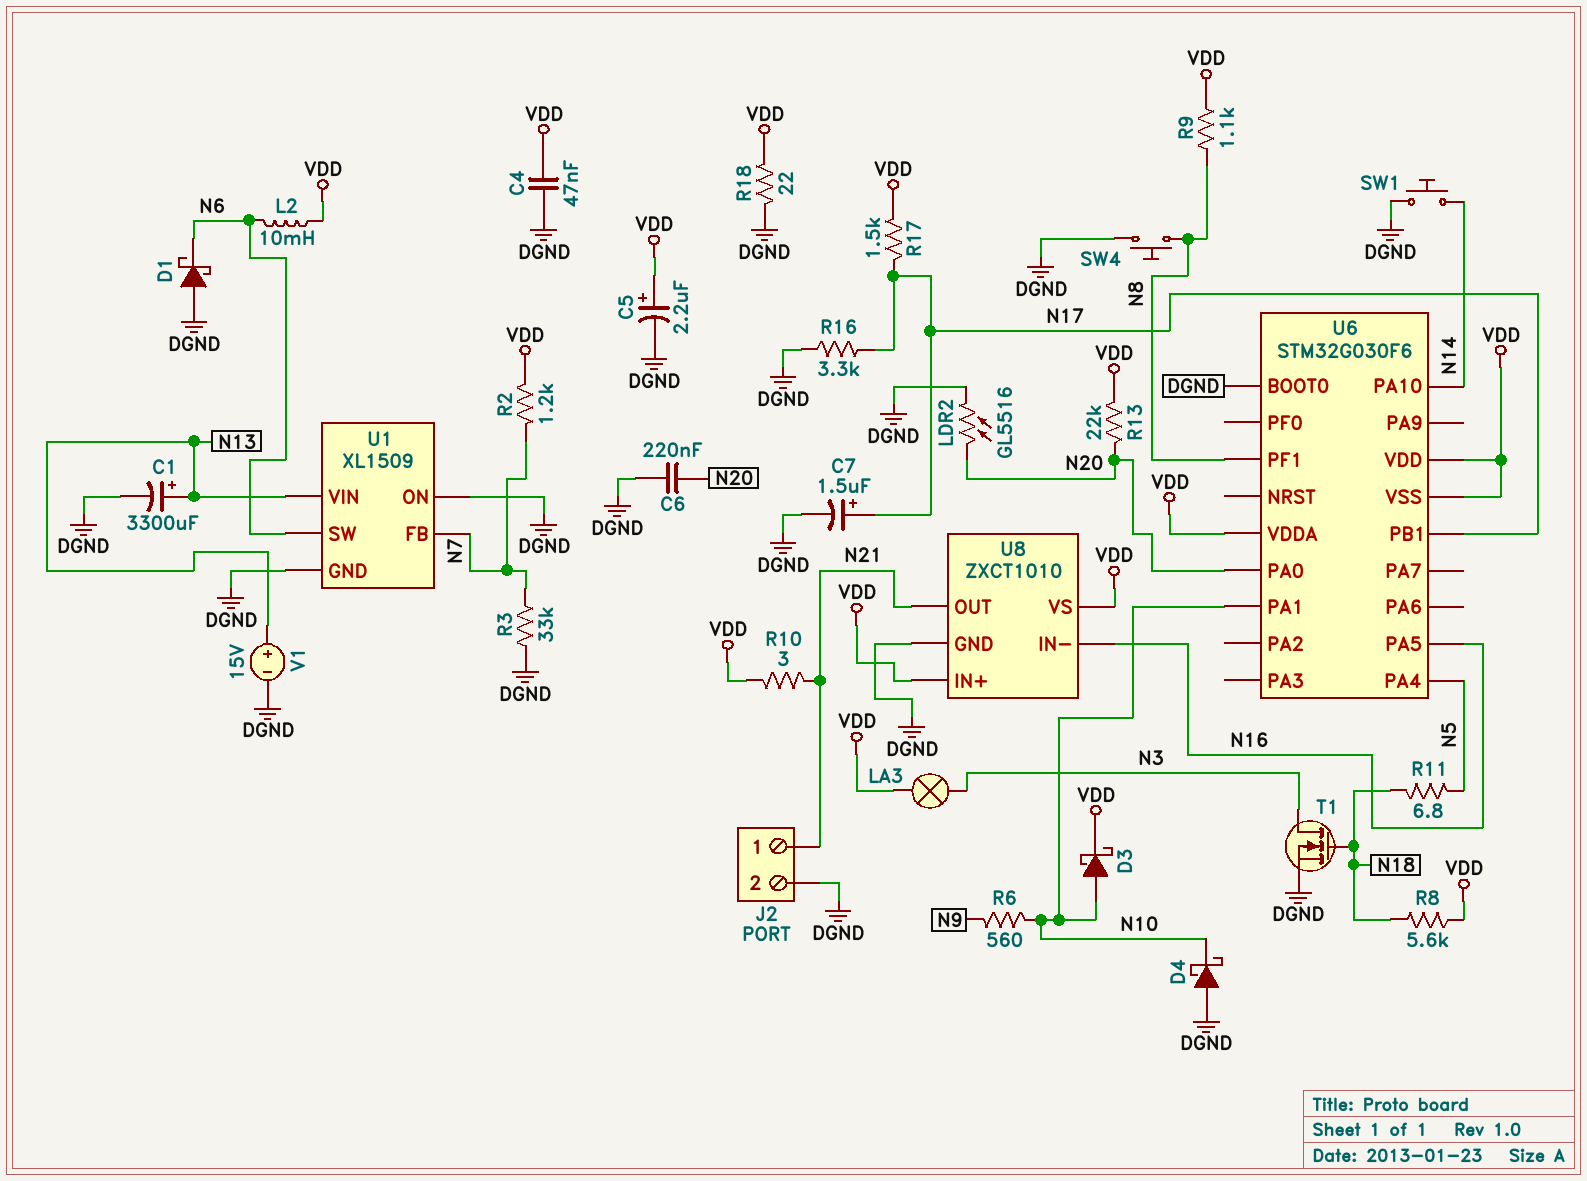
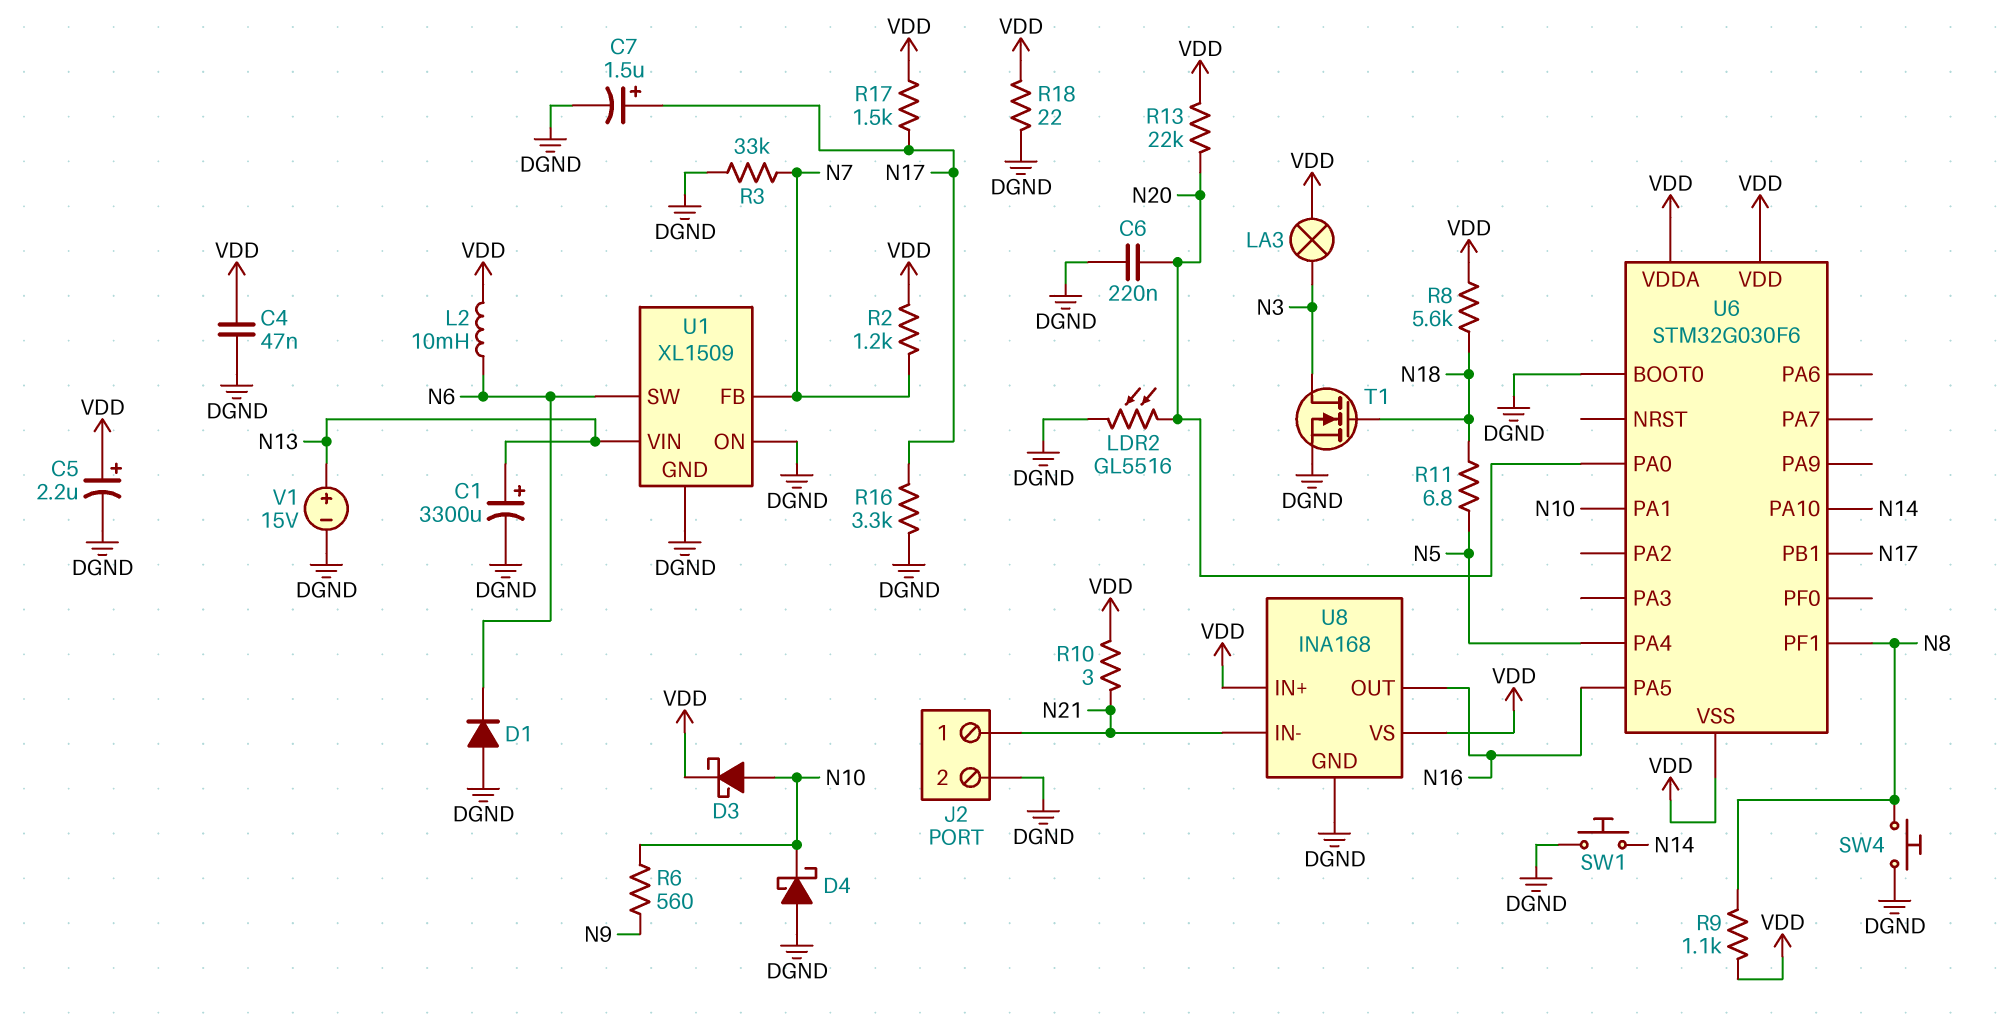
D1: schottky (A DGND, K N6) -> diode (A DGND, K N6)
U8: ZXCT1010 -> INA168
U8 pin IN-: N16 -> N21
U8 pin OUT: N21 -> N16

